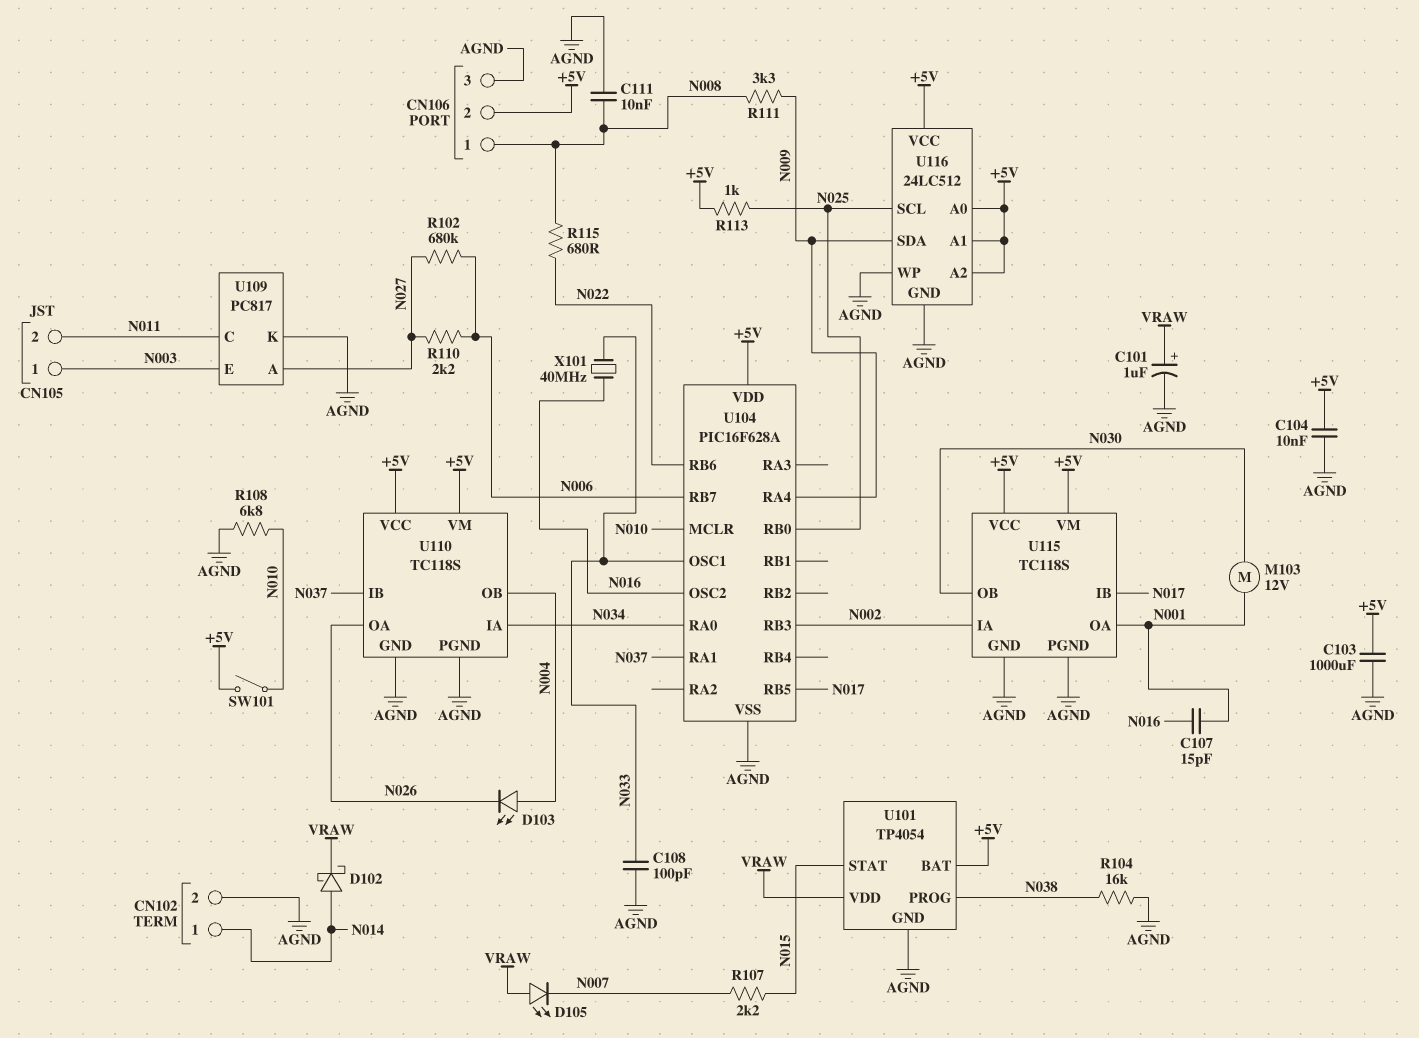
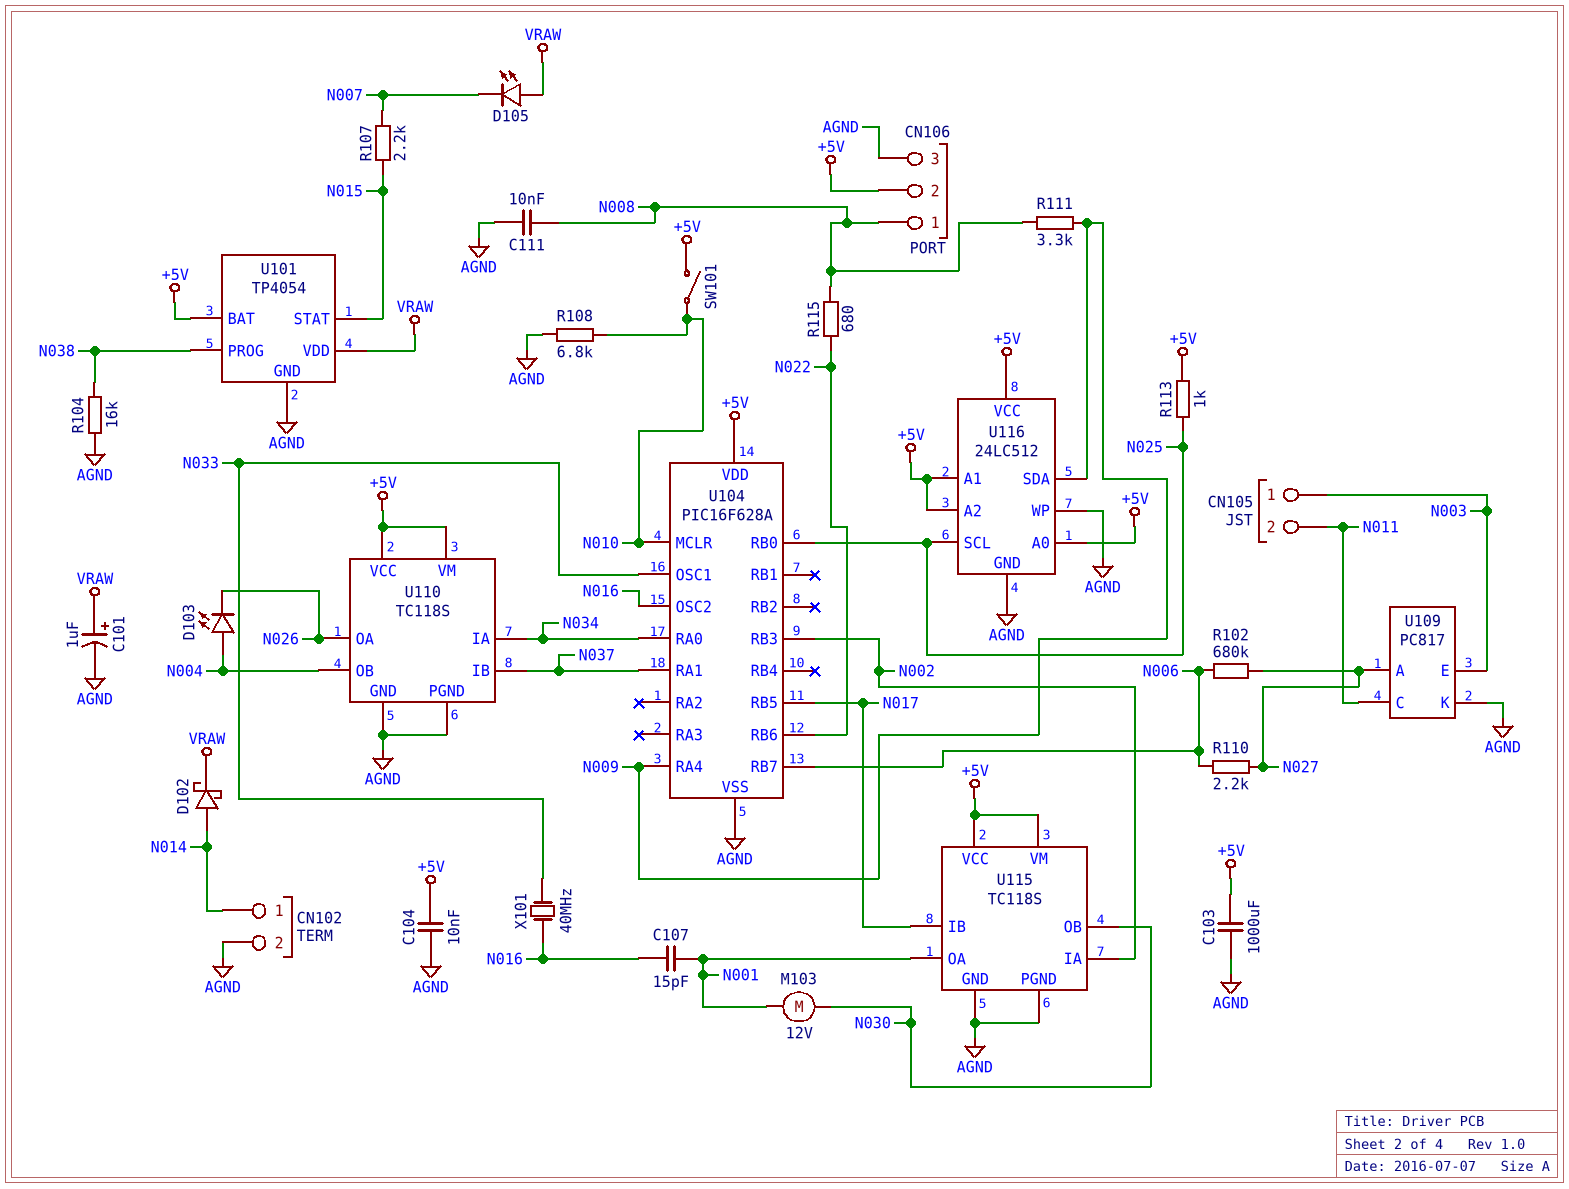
C108: 100pF (AGND, N033) -> none

